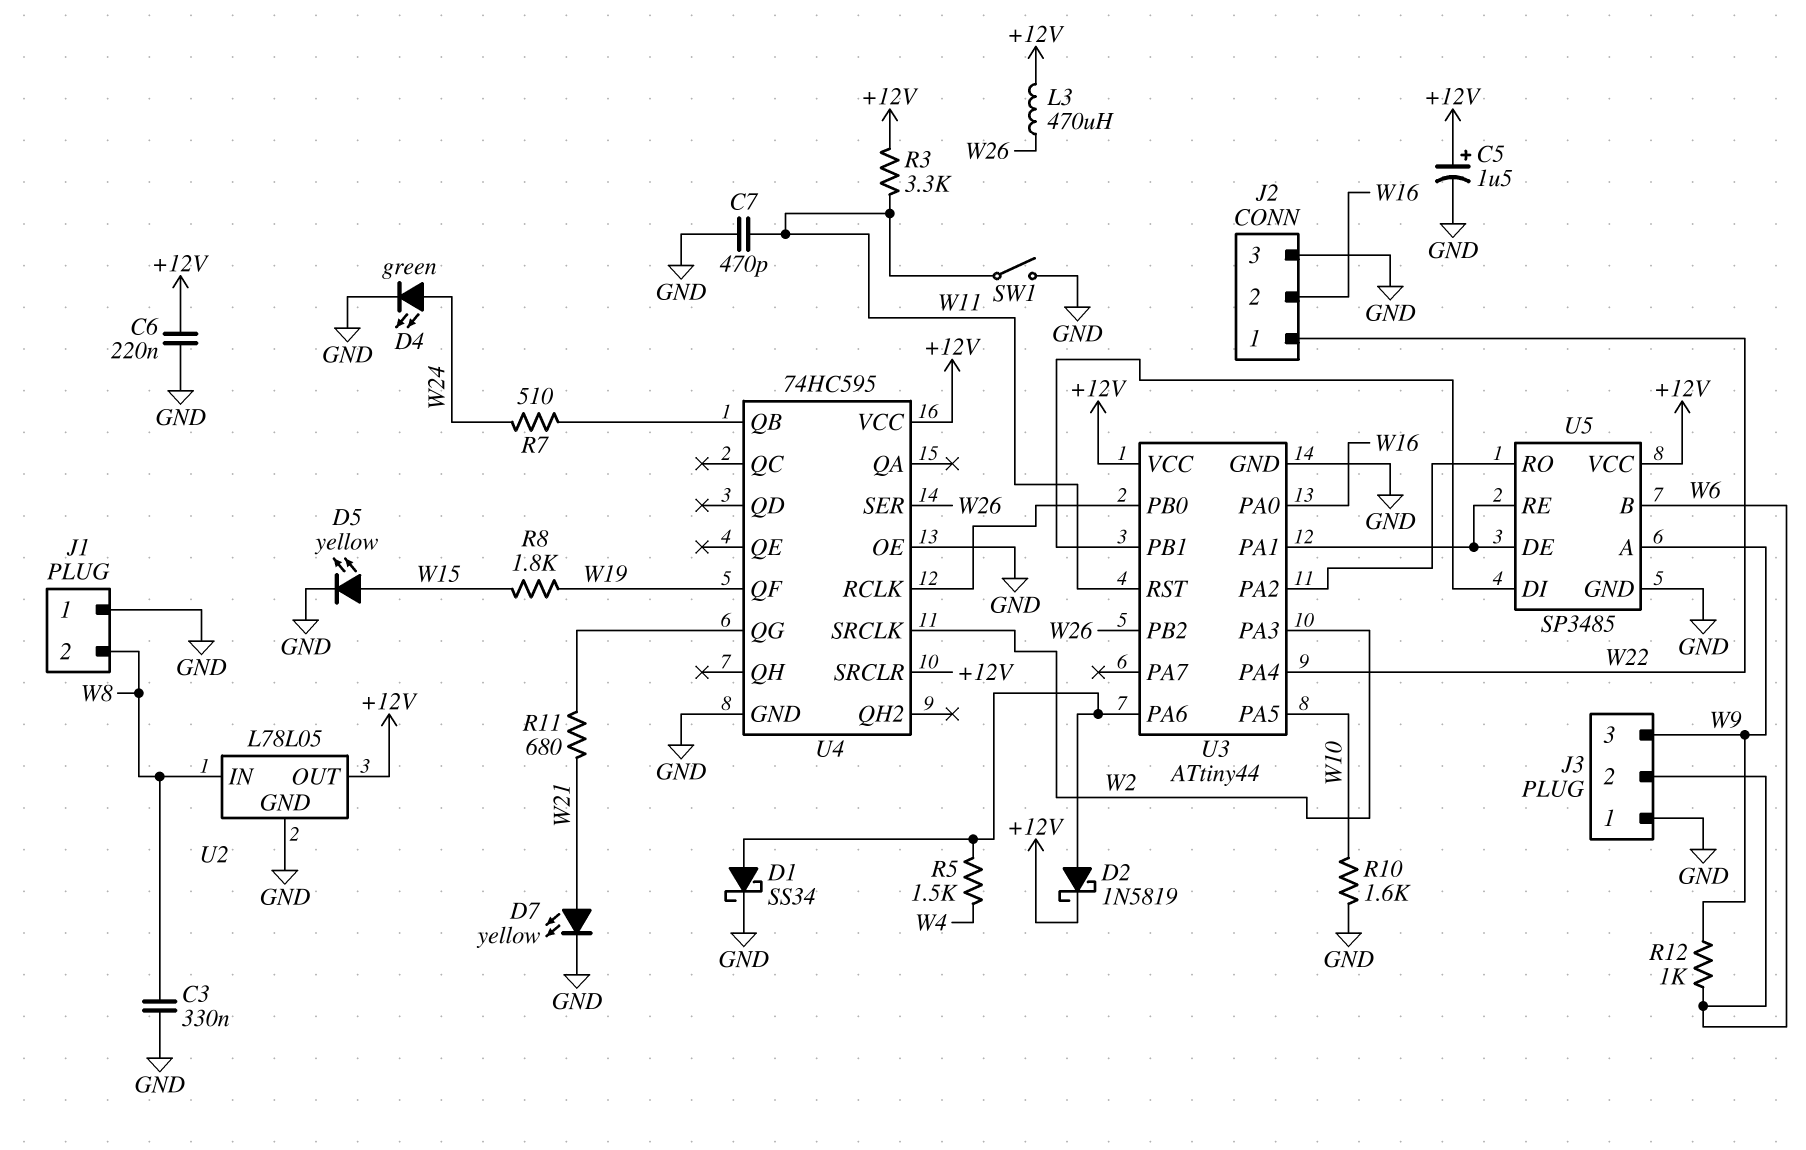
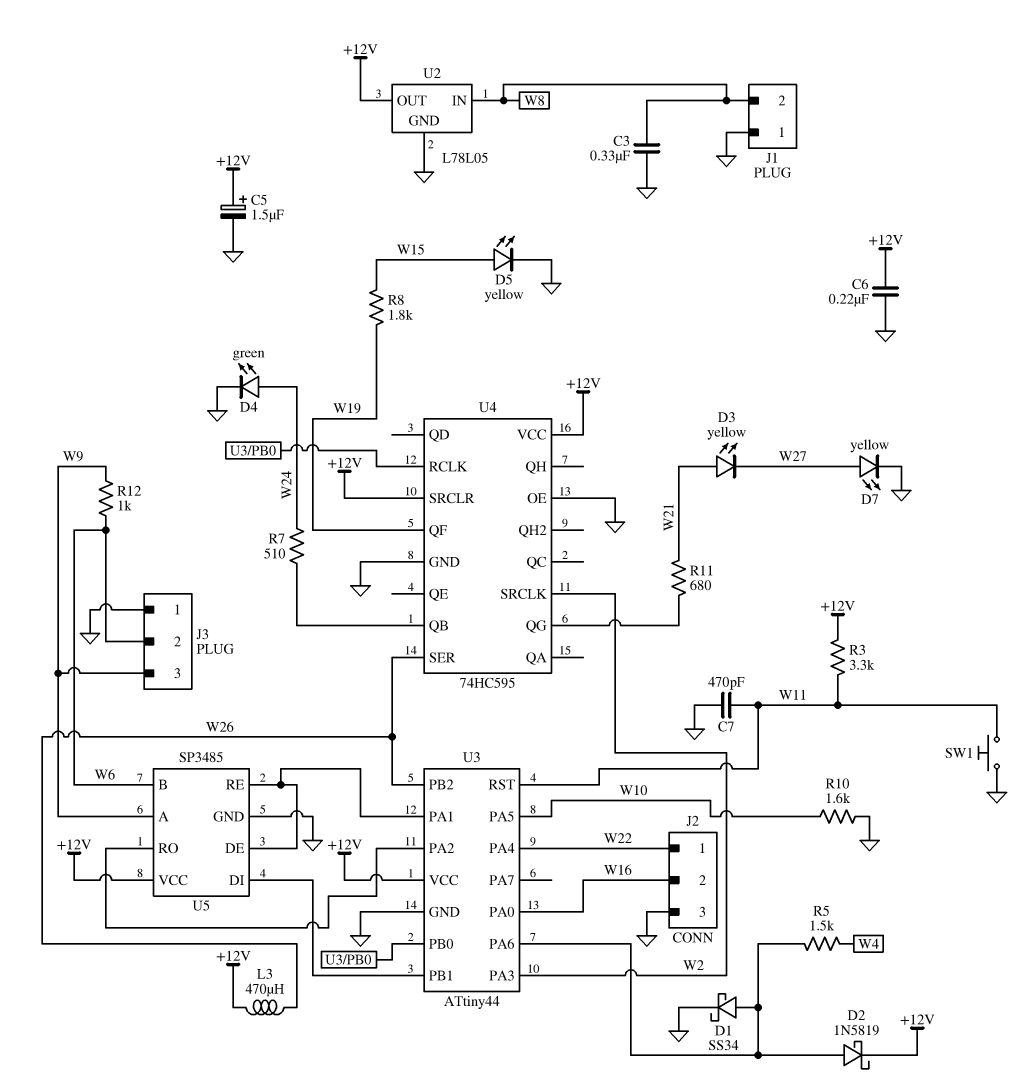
D3: none -> LED yellow (A W21, K W27)
D7: LED yellow (A W21, K GND) -> LED yellow (A W27, K GND)
SW1: switch (GND, W11) -> button (GND, W11)

